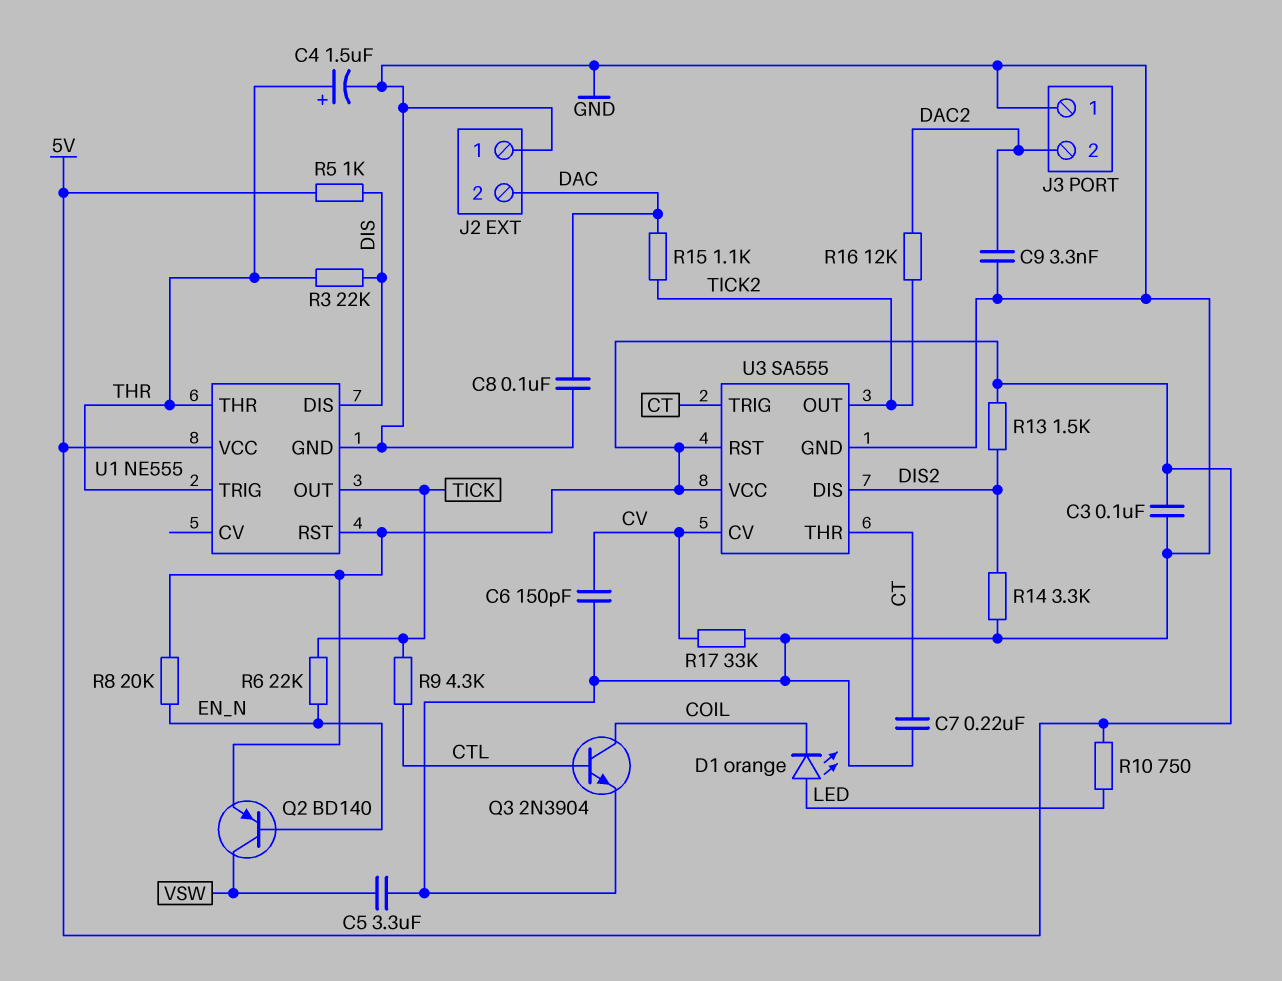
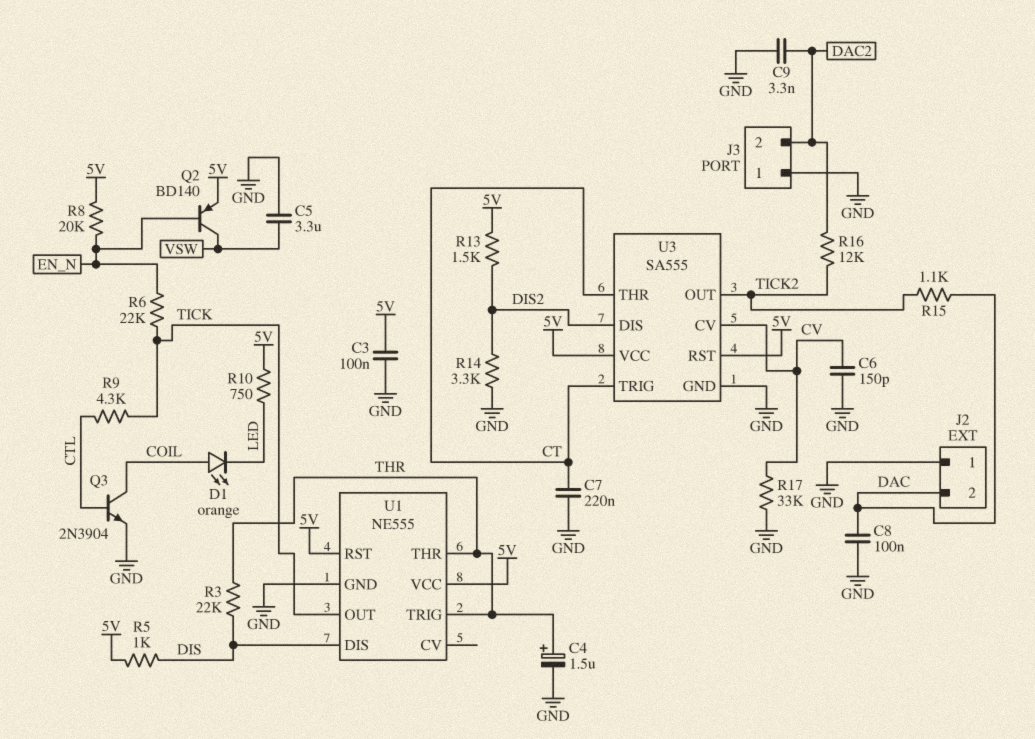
D1: LED orange (A LED, K COIL) -> LED orange (A COIL, K LED)

